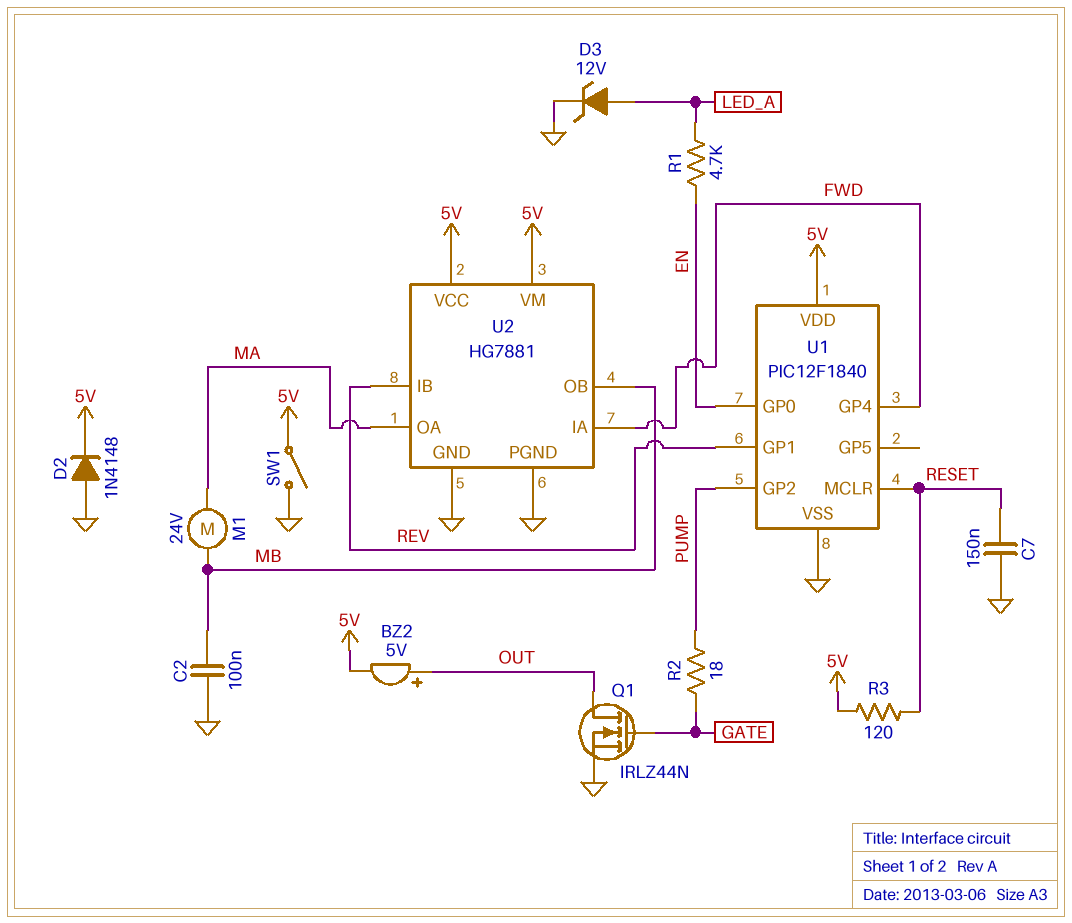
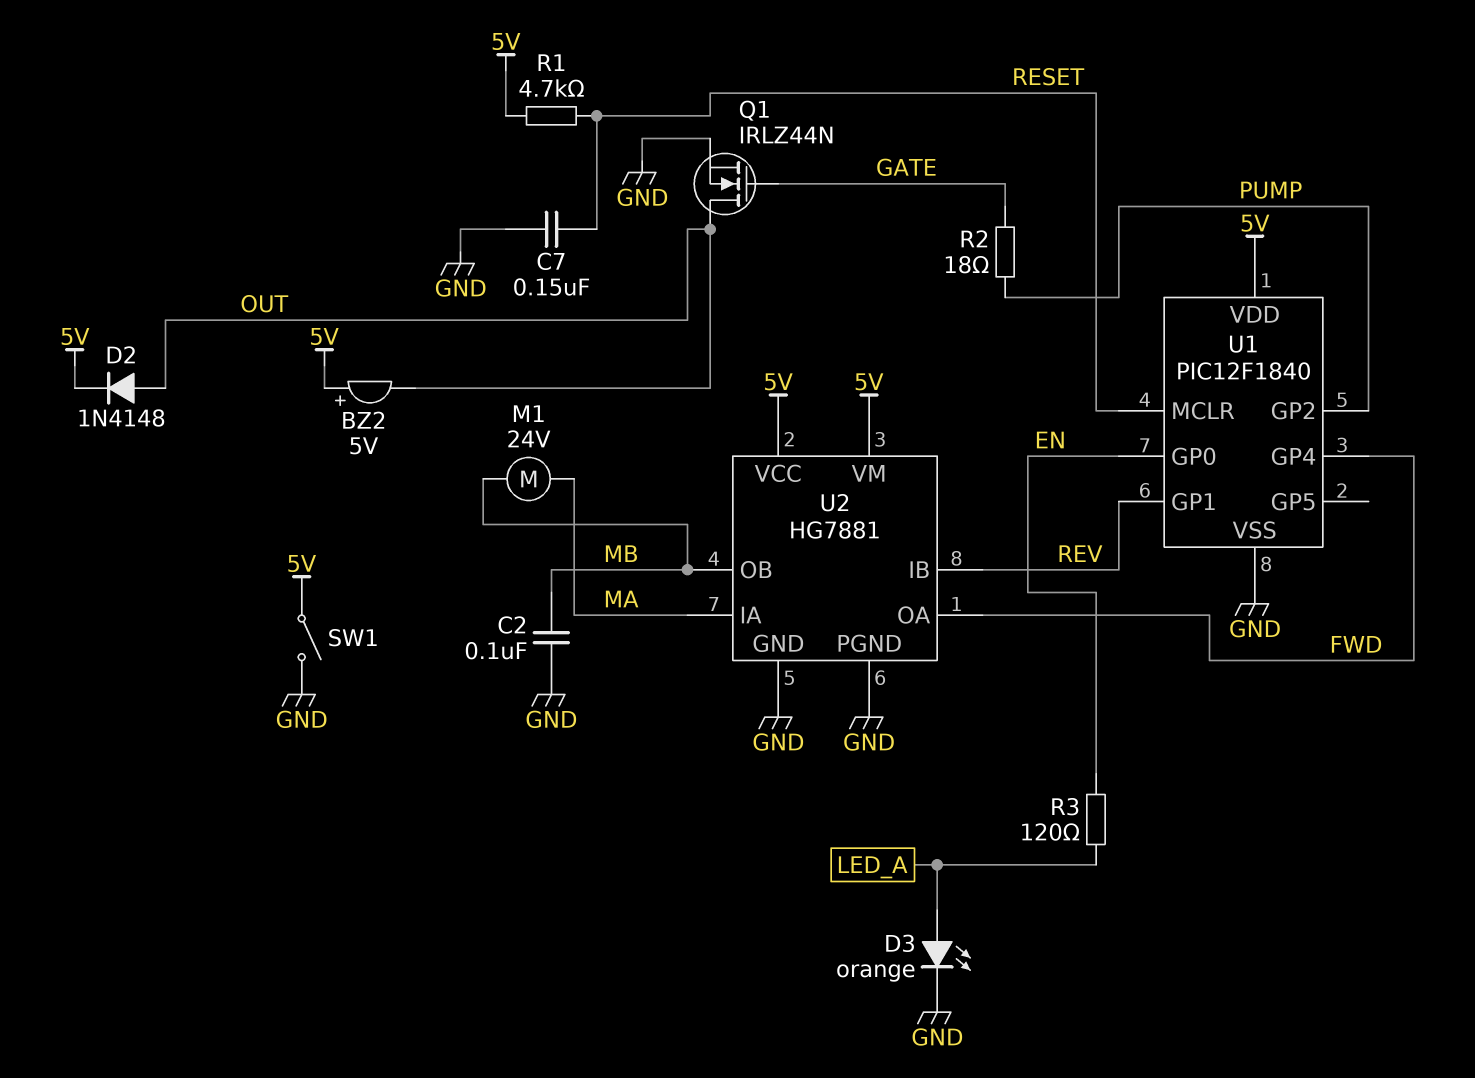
BZ2: buzzer 5V (plus OUT, minus 5V) -> buzzer 5V (plus 5V, minus OUT)
D2: diode 1N4148 (A GND, K 5V) -> diode 1N4148 (A OUT, K 5V)
D3: zener 12V (A LED_A, K GND) -> LED orange (A LED_A, K GND)
R1: 4.7k (EN, LED_A) -> 4.7k (5V, RESET)
R3: 120 (5V, RESET) -> 120 (EN, LED_A)
U2 pin IA: FWD -> MA
U2 pin OA: MA -> FWD

